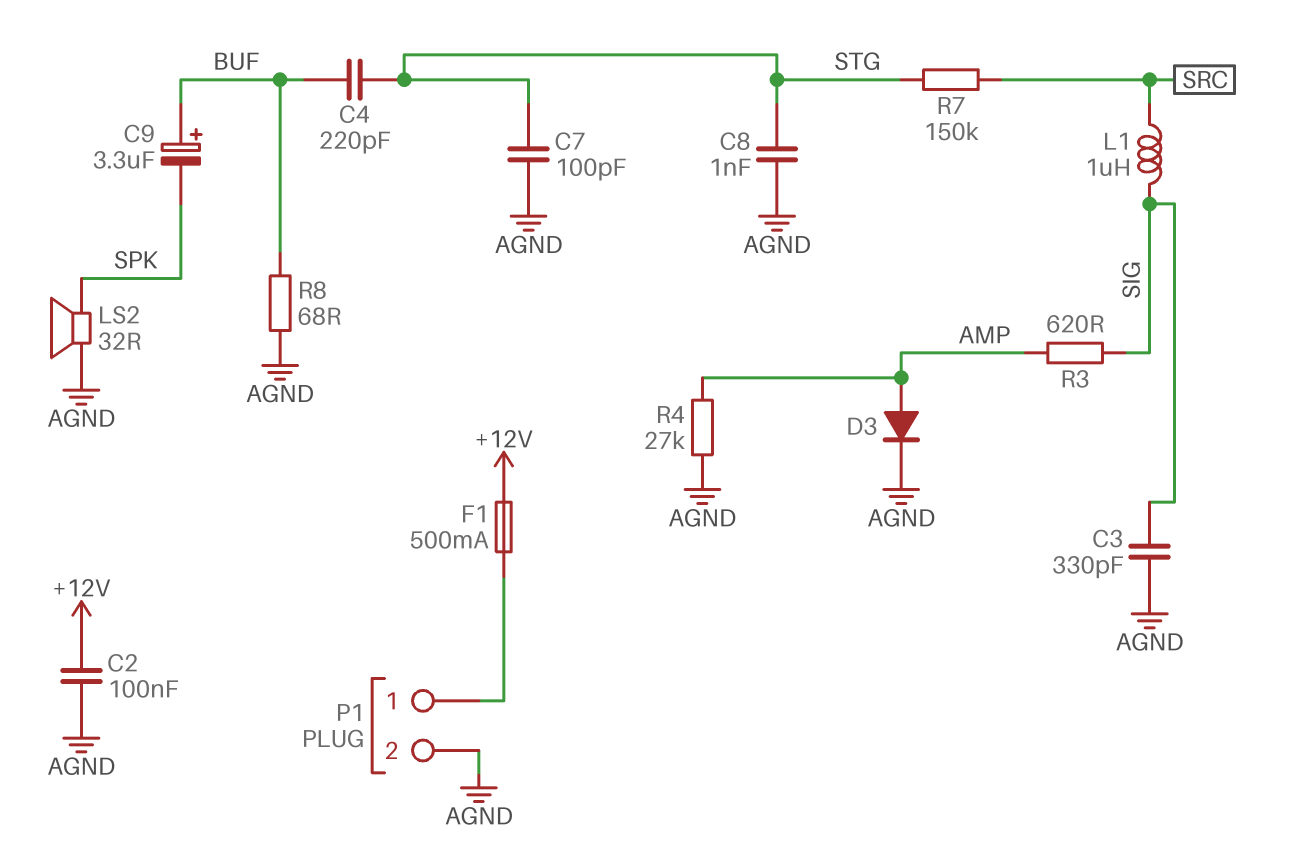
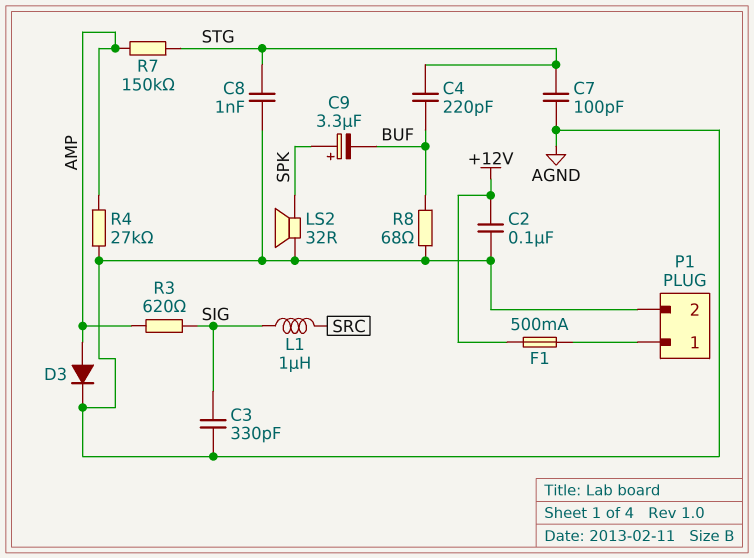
C9: 3.3uF (plus BUF, minus SPK) -> 3.3uF (plus SPK, minus BUF)
R7: 150k (SRC, STG) -> 150k (AMP, STG)

